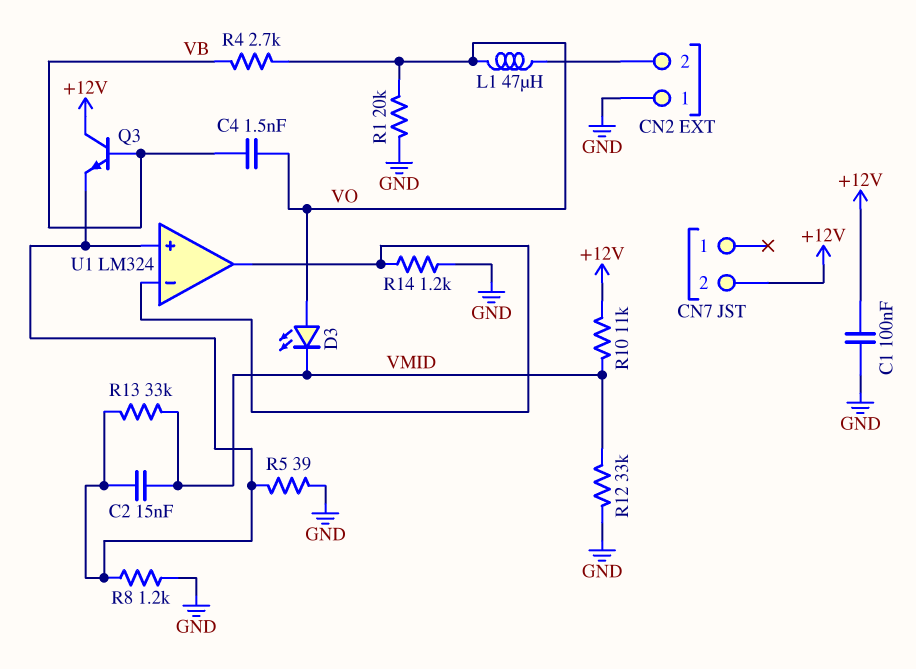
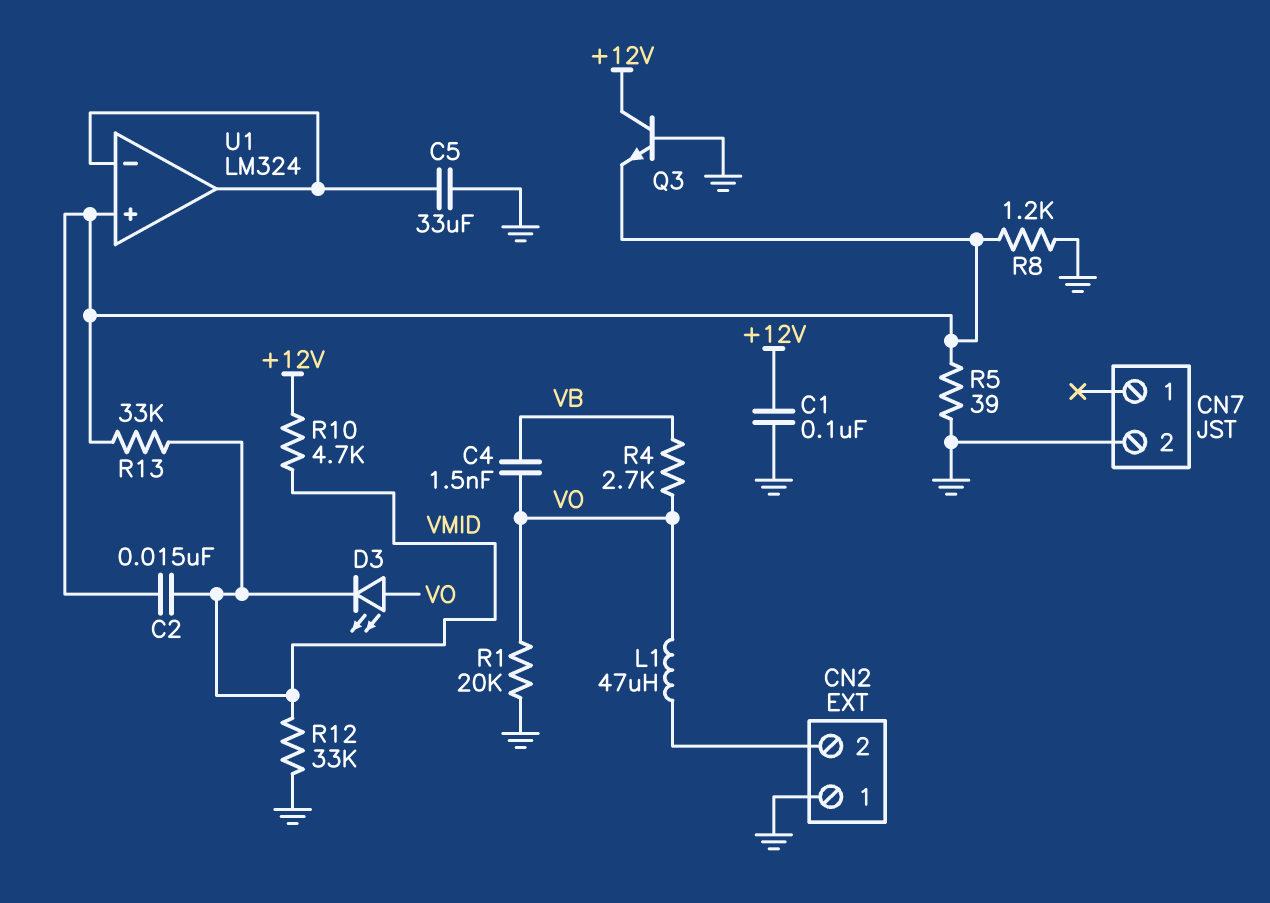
C5: none -> 33uF (GND, U1/in-)
CN7 pin 2: +12V -> GND
Q3: NPN (B VB, C +12V, E U1/in+) -> NPN (B GND, C +12V, E U1/in+)
R10: 11k (+12V, VMID) -> 4.7k (+12V, VMID)
R14: 1.2k (GND, U1/in-) -> none

